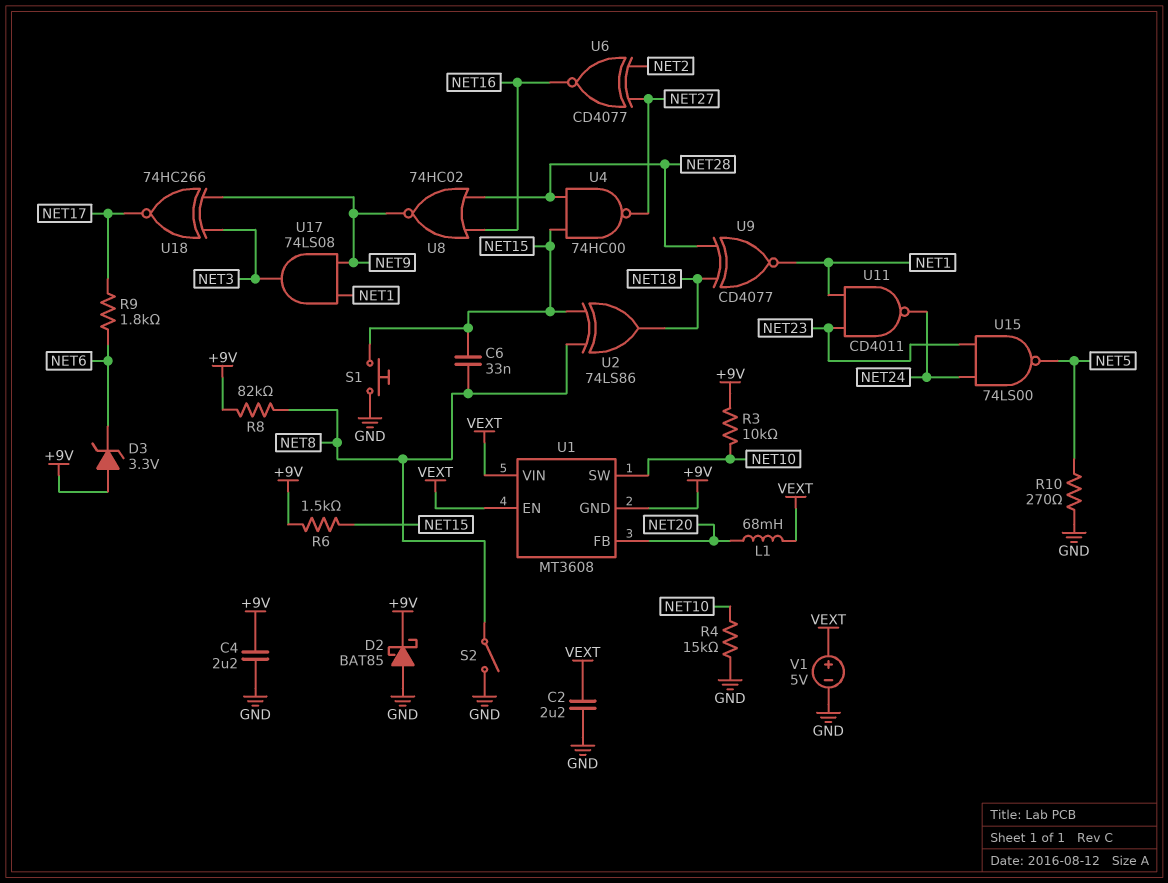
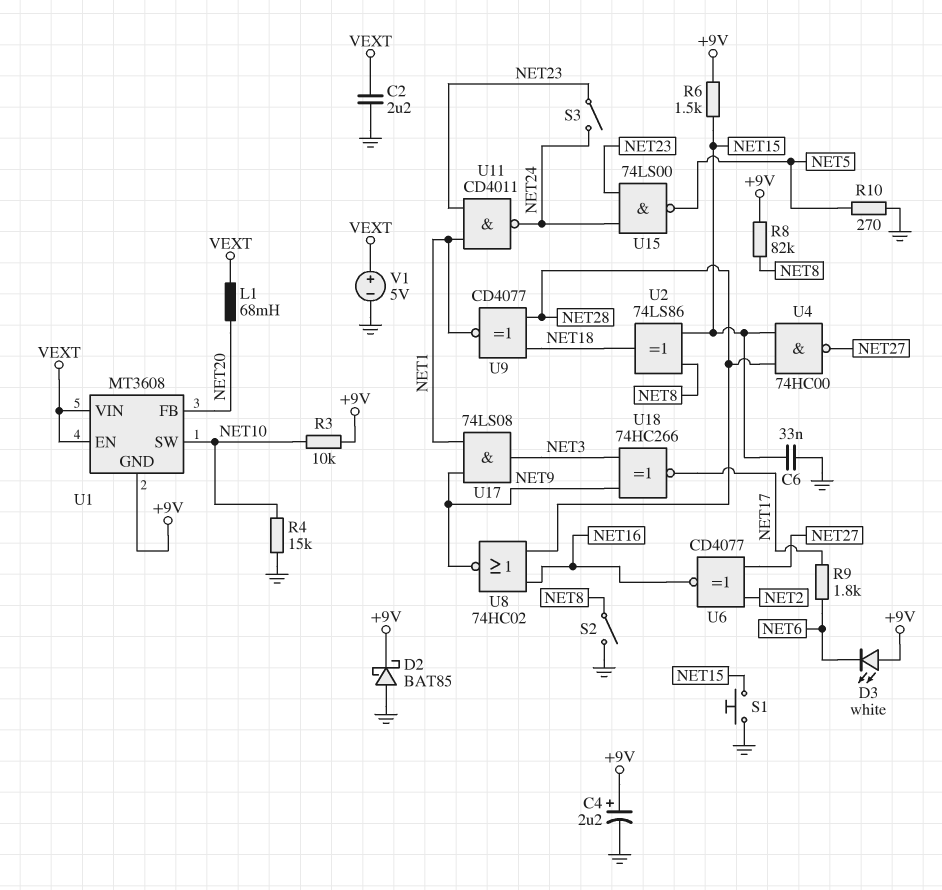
C4: 2.2uF (+9V, GND) -> 2.2uF (plus +9V, minus GND)
C6: 33nF (NET8, NET15) -> 33nF (GND, NET15)
D3: zener 3.3V (A +9V, K NET6) -> LED white (A +9V, K NET6)
S3: none -> switch (NET23, NET24)

